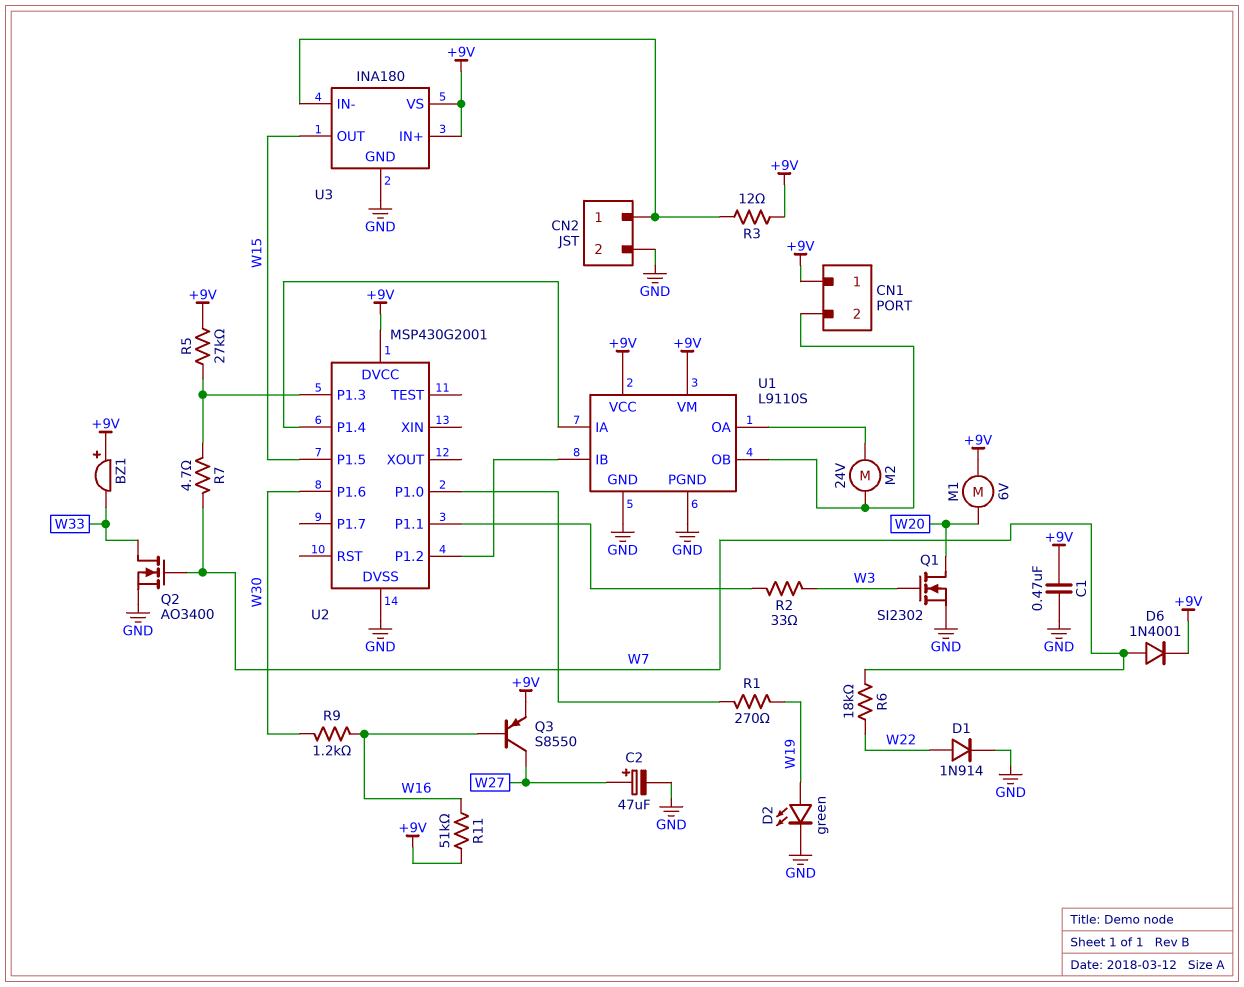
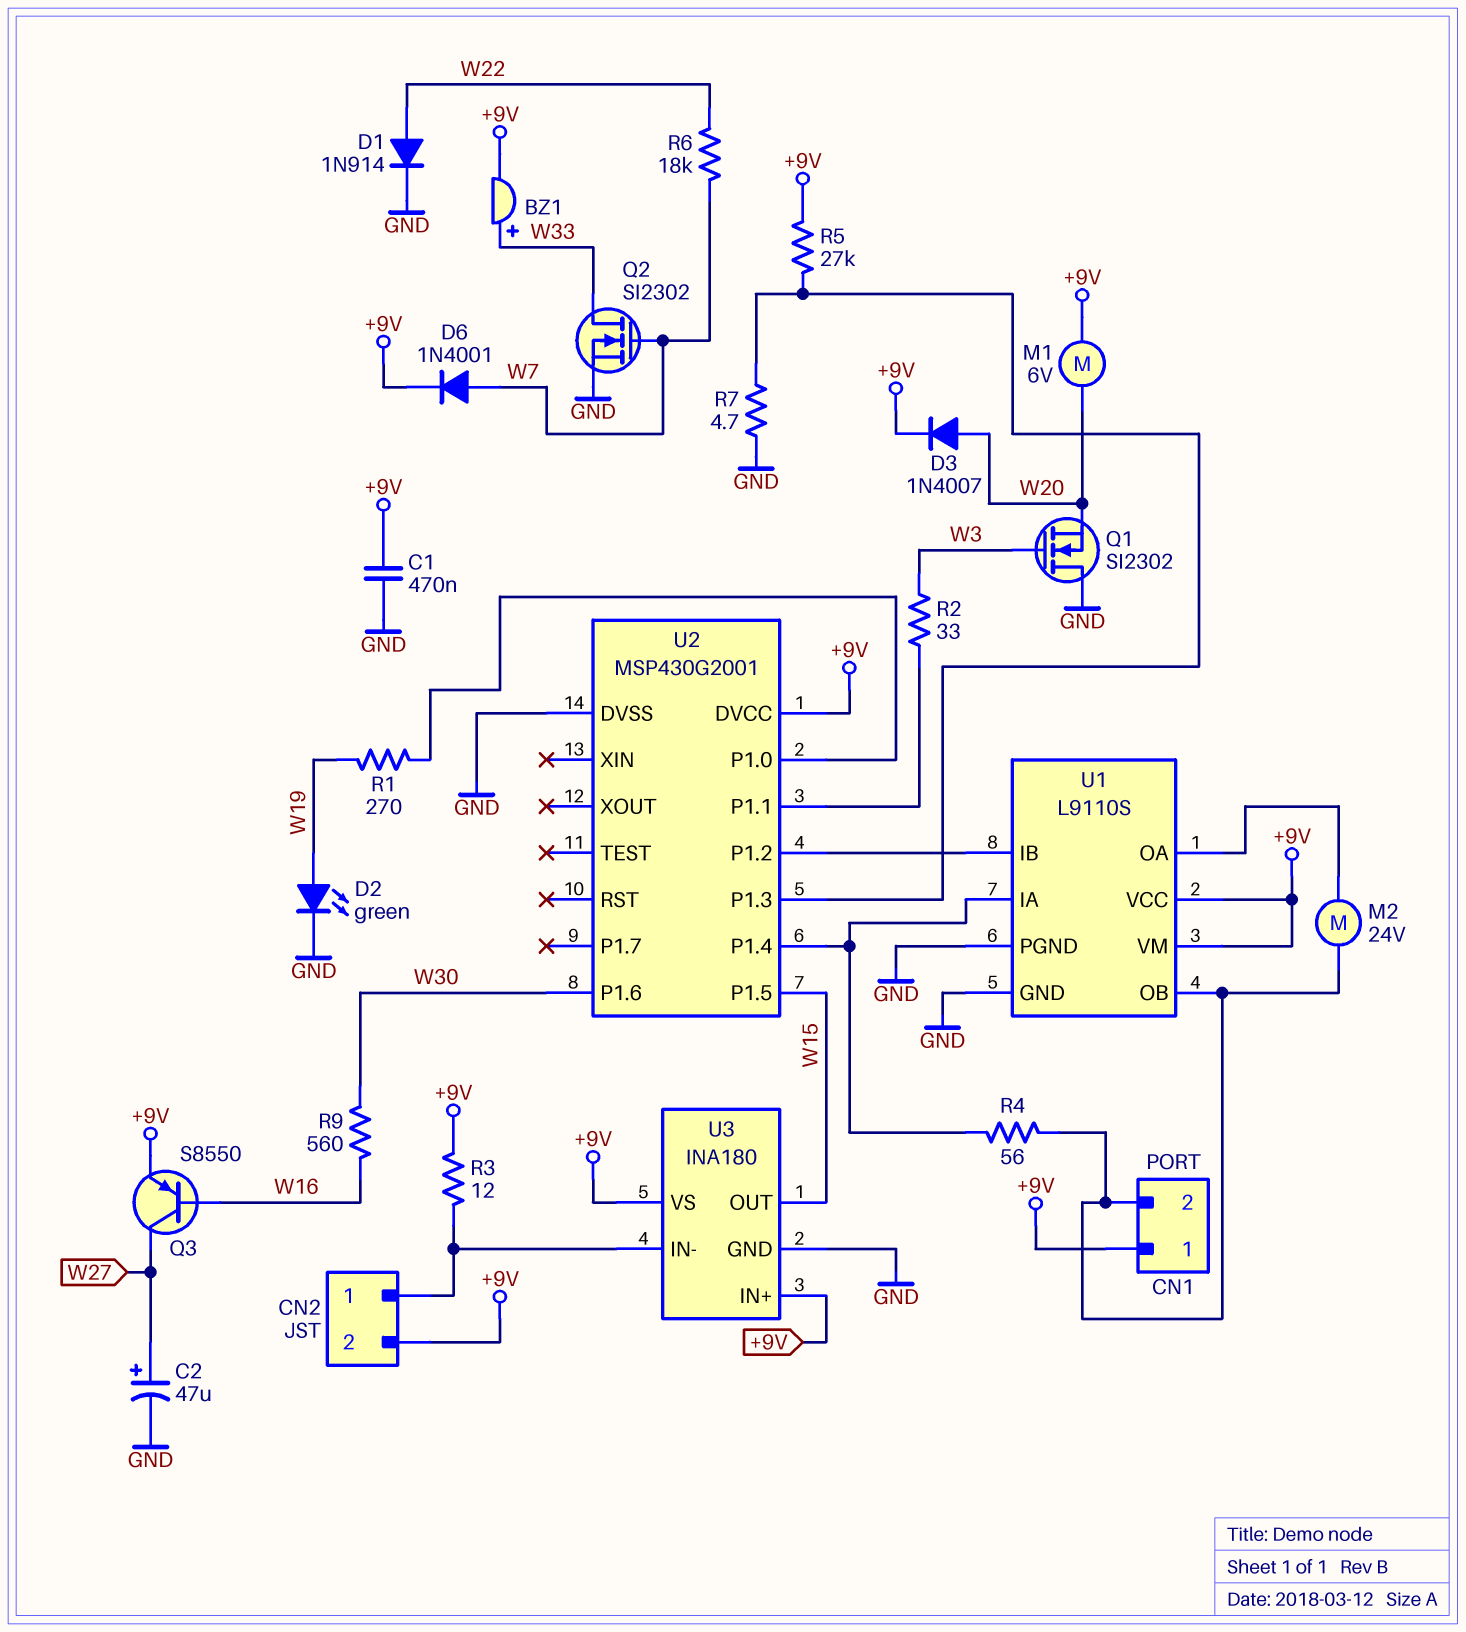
BZ1: buzzer (plus +9V, minus W33) -> buzzer (plus W33, minus +9V)
CN2 pin 2: GND -> +9V
D3: none -> diode 1N4007 (A W20, K +9V)
Q1: NMOS SI2302 (G W3, D W20, S GND) -> NMOS SI2302 (G W3, D GND, S W20)
Q2: NMOS AO3400 (G W7, D W33, S GND) -> NMOS SI2302 (G W7, D W33, S GND)
R4: none -> 56 (CN1/2, U1/IA)
R7: 4.7 (U2/P1.3, W7) -> 4.7 (GND, U2/P1.3)
R9: 1.2k (W16, W30) -> 560 (W16, W30)
R11: 51k (+9V, W16) -> none

